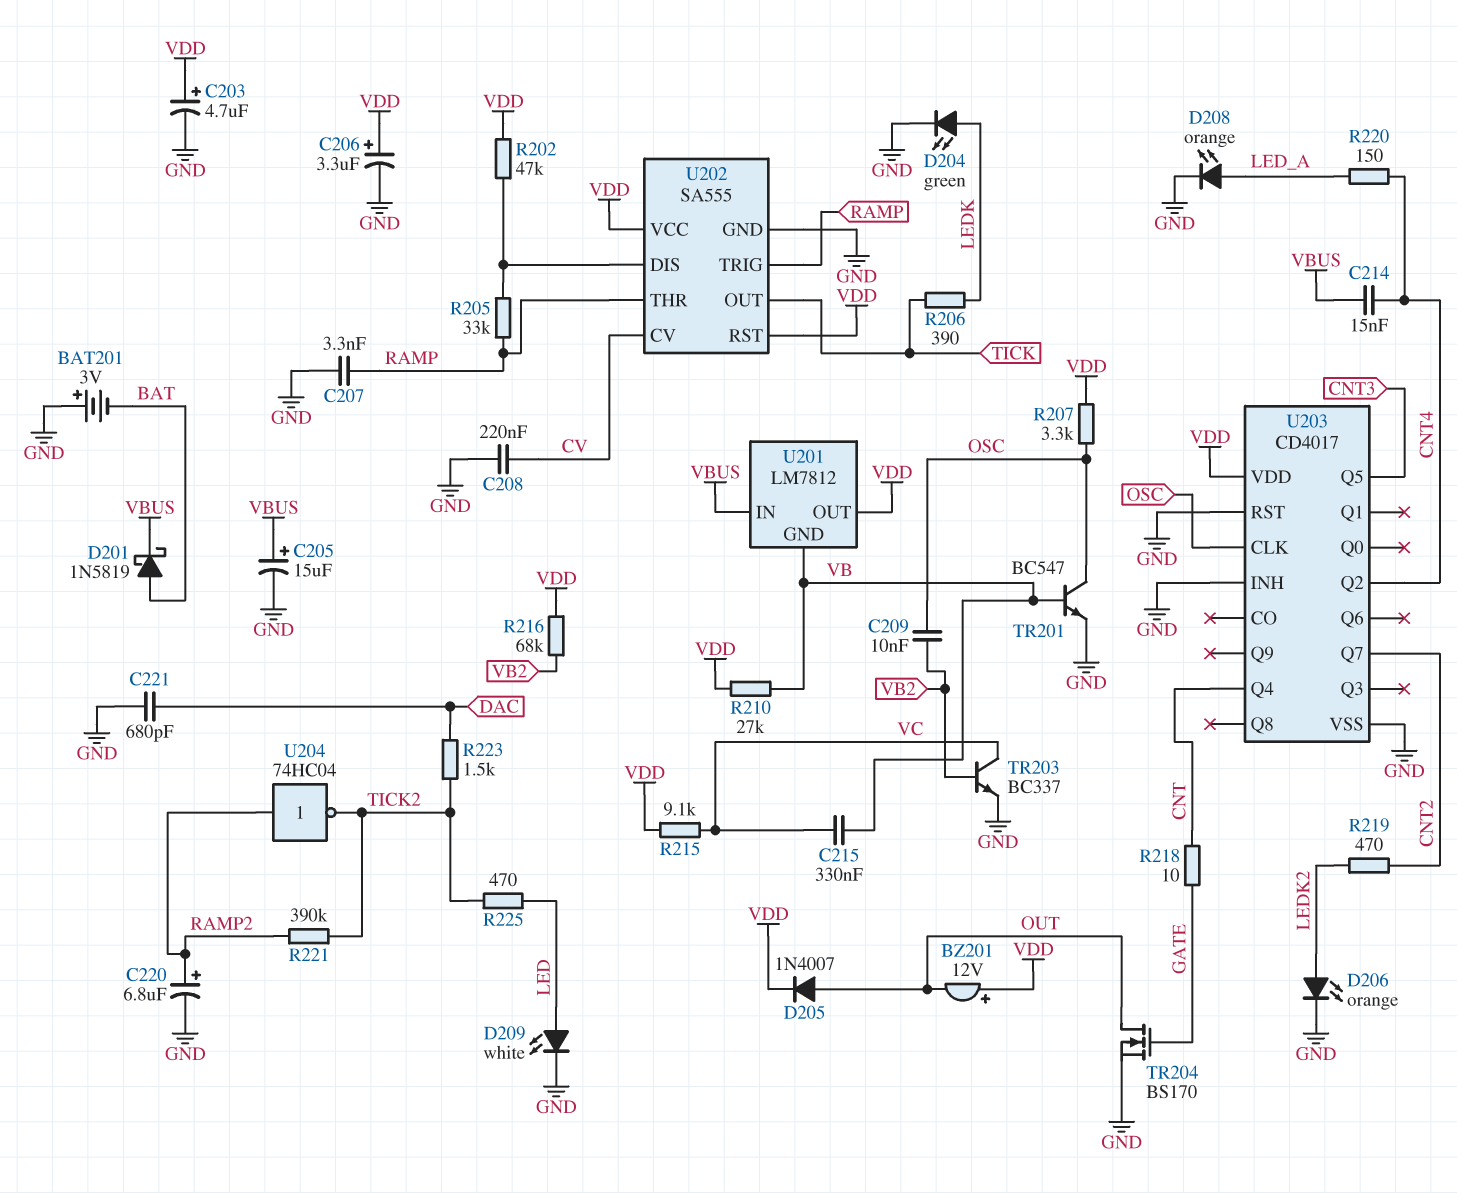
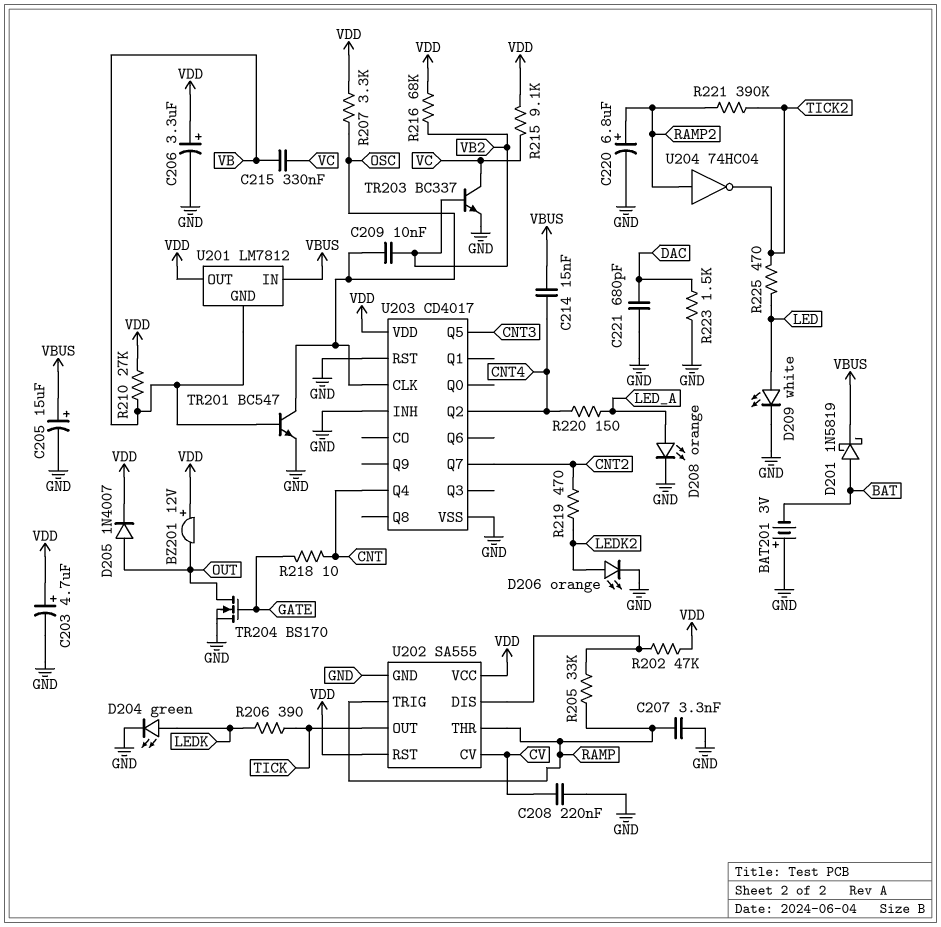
R223: 1.5k (DAC, TICK2) -> 1.5k (DAC, GND)

